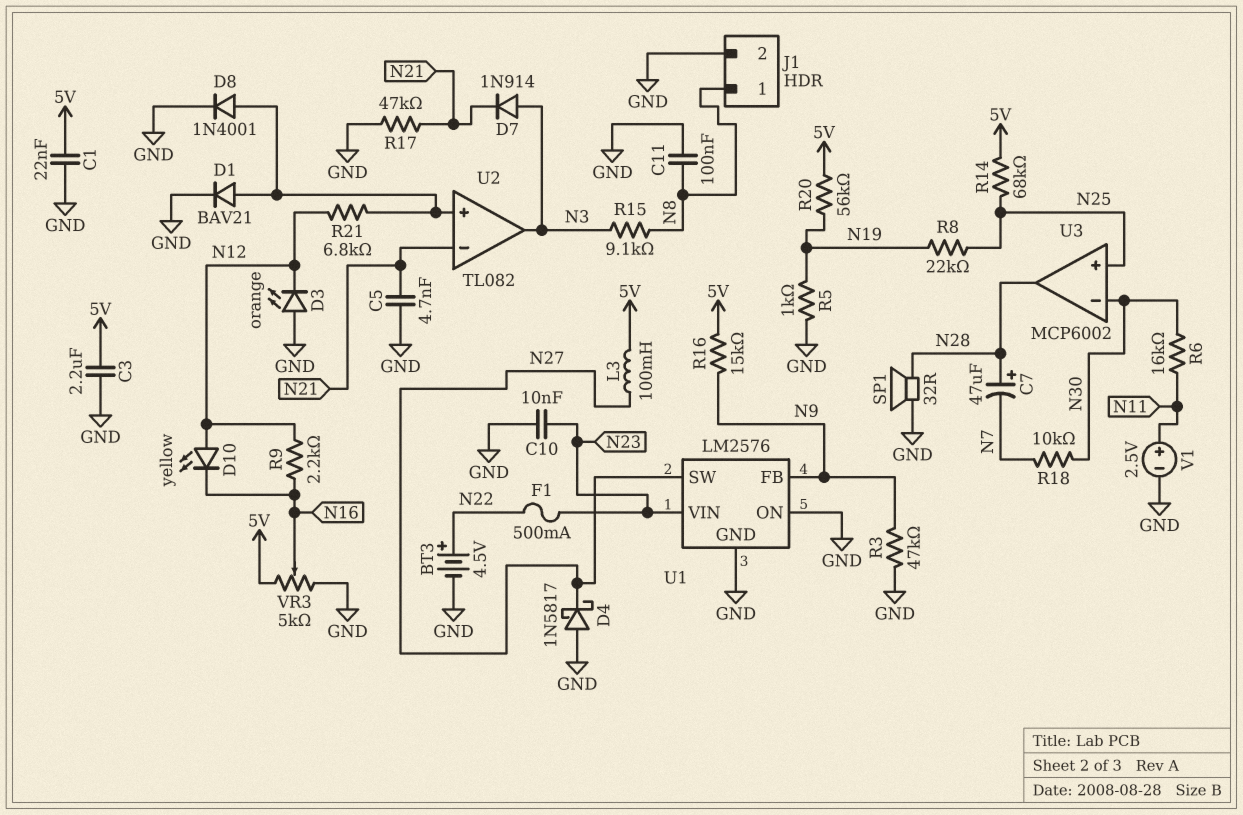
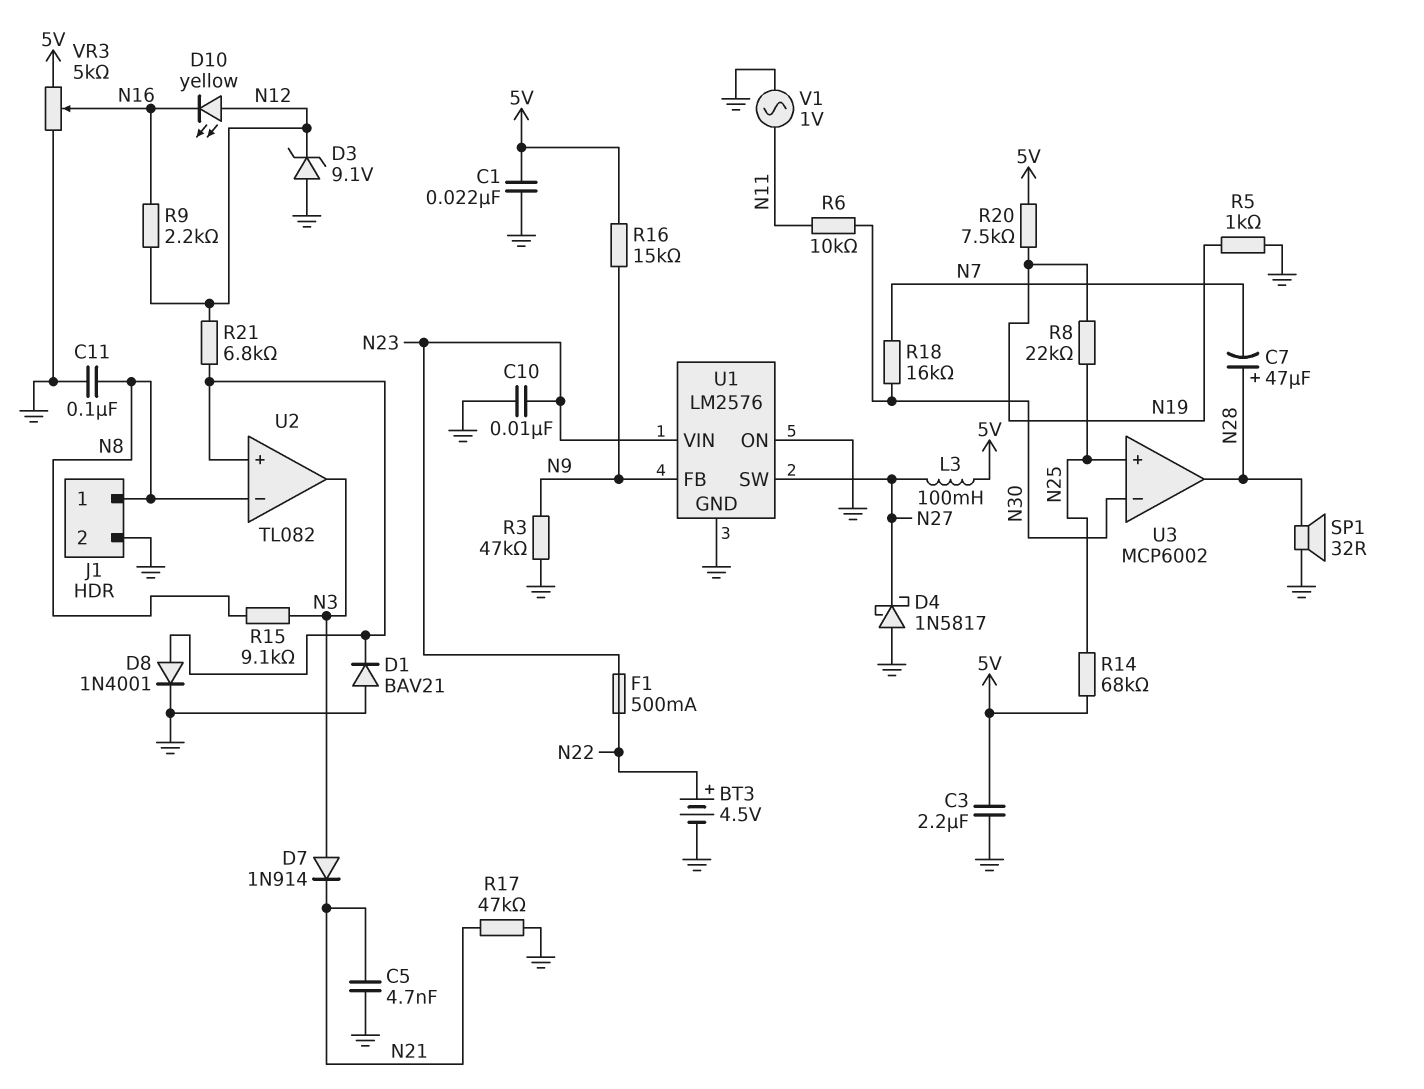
D1: diode BAV21 (A U2/in+, K GND) -> diode BAV21 (A GND, K U2/in+)
D3: LED orange (A GND, K N12) -> zener 9.1V (A GND, K N12)
R6: 16k (N11, N30) -> 10k (N11, N30)
R18: 10k (N7, N30) -> 16k (N7, N30)
R20: 56k (5V, N19) -> 7.5k (5V, N19)
U2 pin in-: N21 -> N8
V1: 2.5V (plus N11, minus GND) -> AC 1V (GND, N11)

